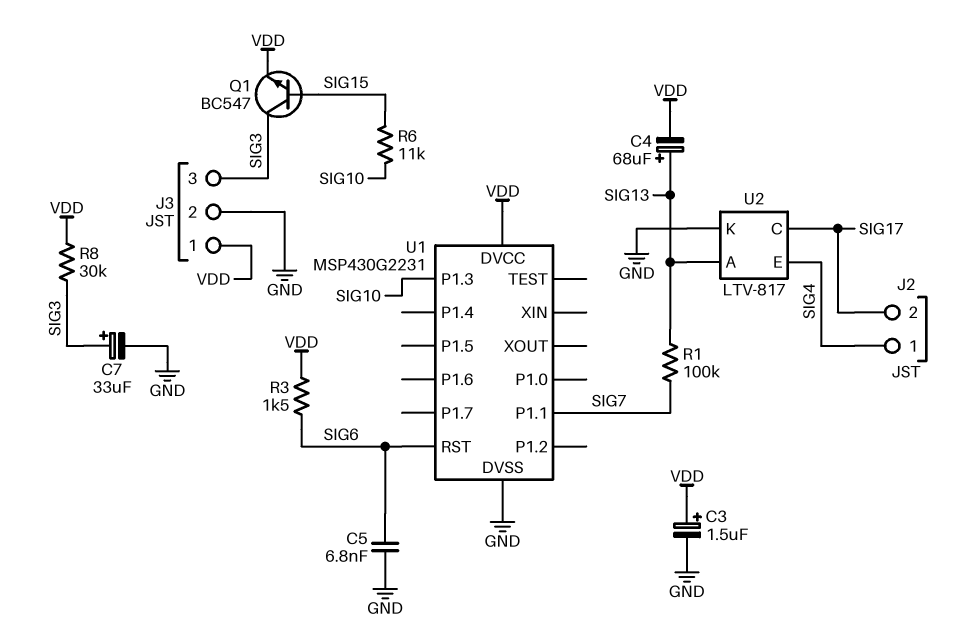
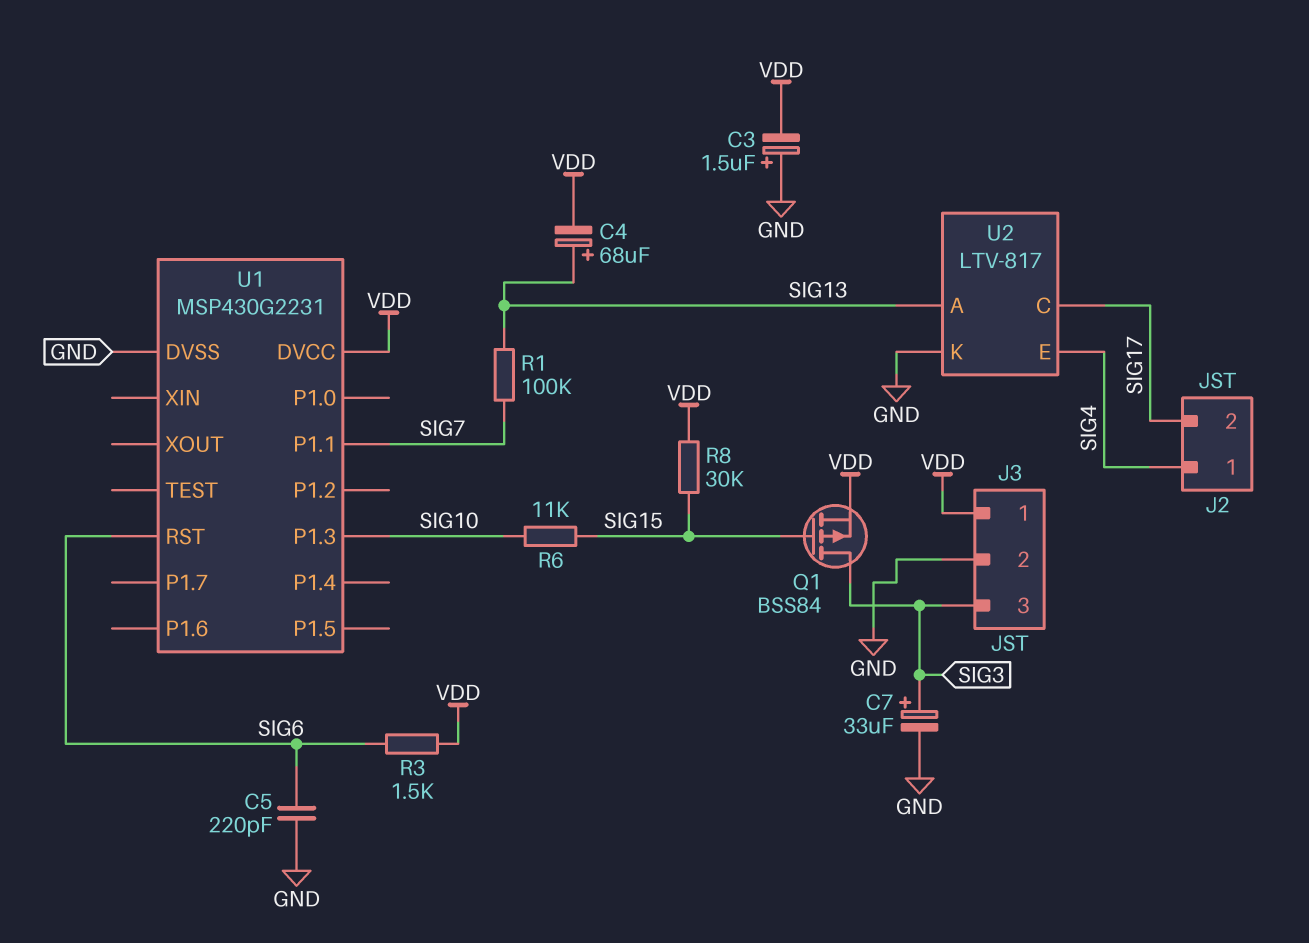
C3: 1.5uF (plus VDD, minus GND) -> 1.5uF (plus GND, minus VDD)
C5: 6.8nF (GND, SIG6) -> 220pF (GND, SIG6)
Q1: NPN BC547 (B SIG15, C SIG3, E VDD) -> PMOS BSS84 (G SIG15, D SIG3, S VDD)
R8: 30k (SIG3, VDD) -> 30k (SIG15, VDD)

